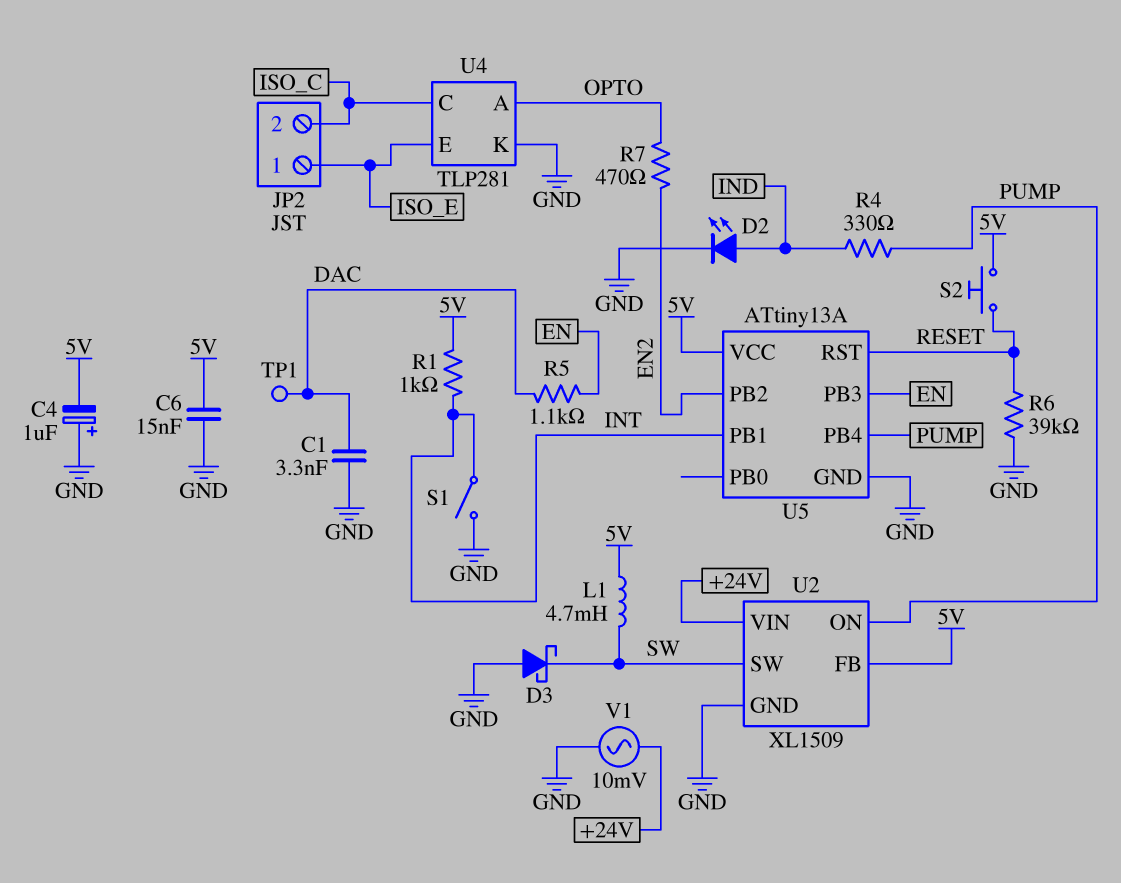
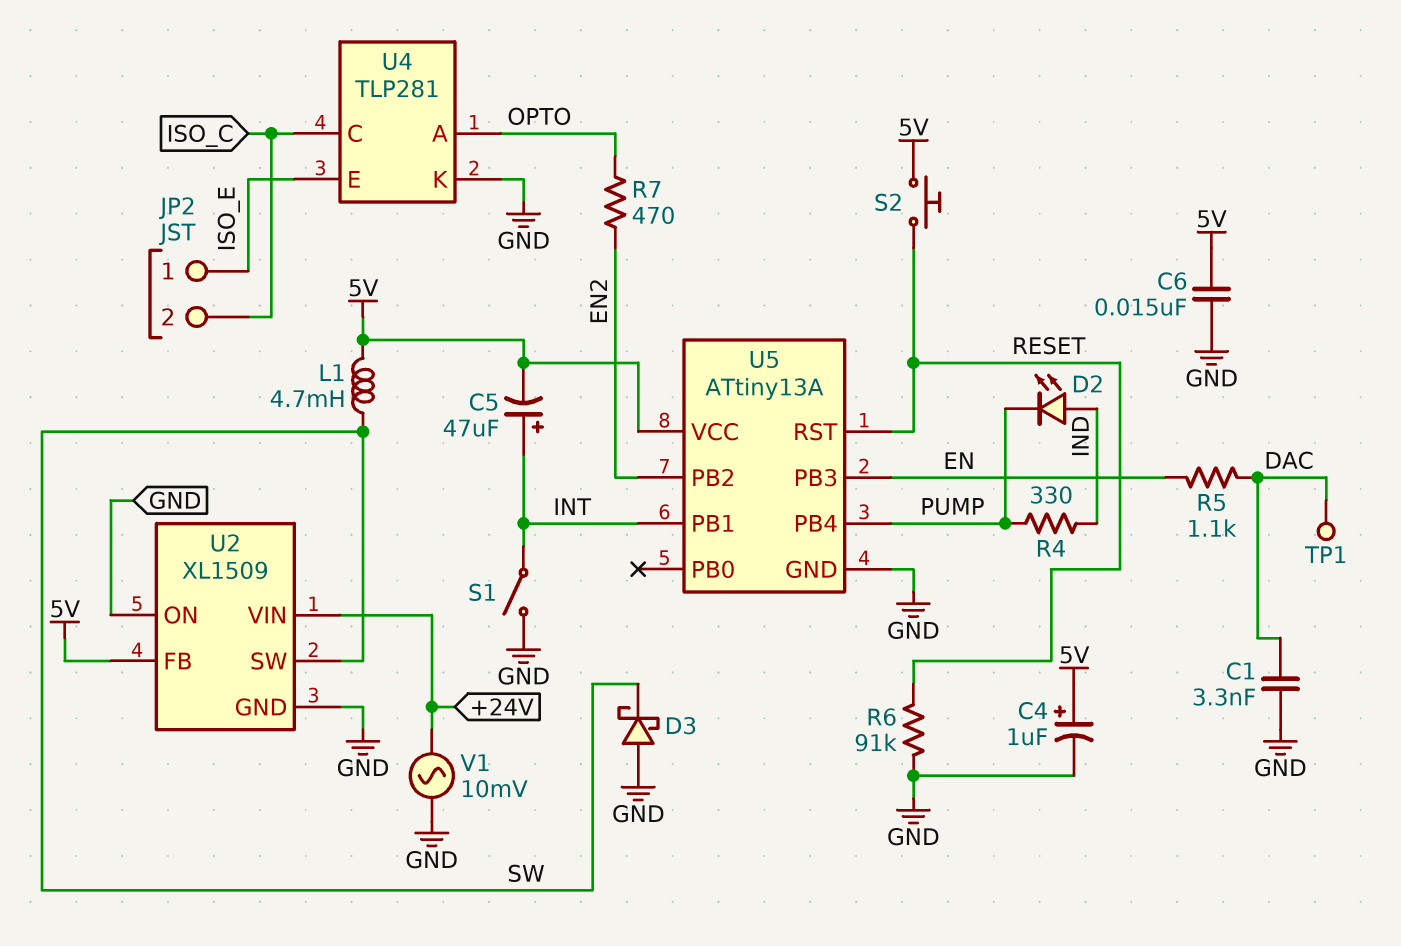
C4: 1uF (plus GND, minus 5V) -> 1uF (plus 5V, minus GND)
C5: none -> 47uF (plus INT, minus 5V)
D2: LED (A IND, K GND) -> LED (A IND, K PUMP)
R1: 1k (5V, INT) -> none
R6: 39k (GND, RESET) -> 91k (GND, RESET)
U2 pin ON: PUMP -> GND

